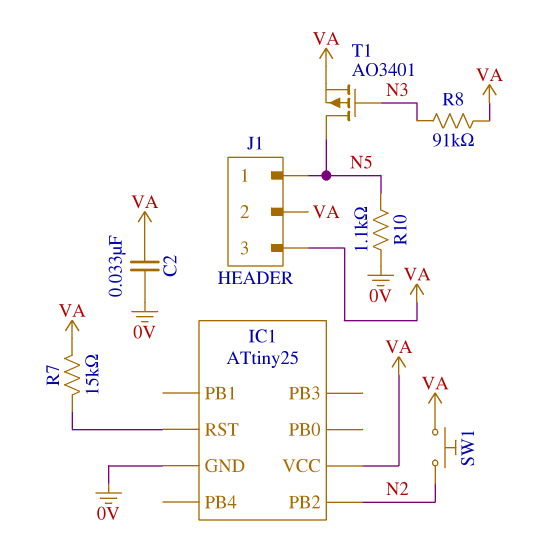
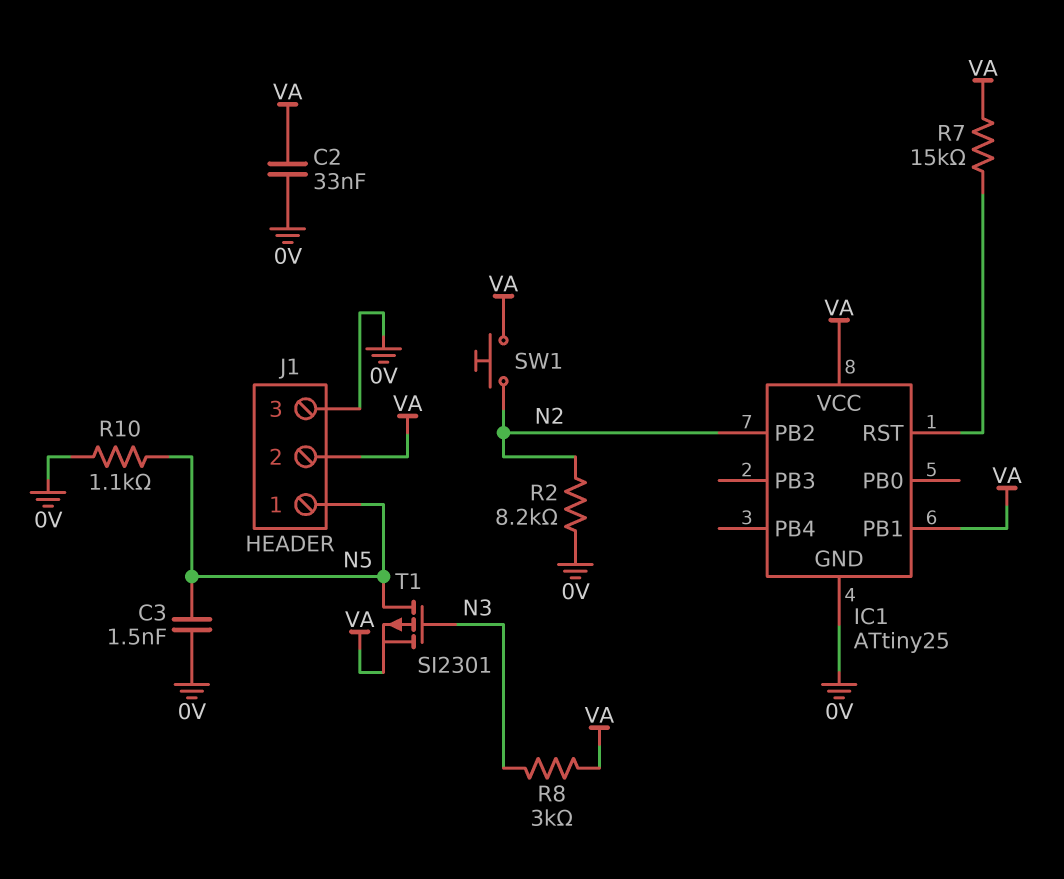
C3: none -> 1.5nF (0V, N5)
IC1 pin PB1: none -> VA
J1 pin 3: VA -> 0V
R2: none -> 8.2k (0V, N2)
R8: 91k (N3, VA) -> 3k (N3, VA)
T1: PMOS AO3401 (G N3, D N5, S VA) -> PMOS SI2301 (G N3, D N5, S VA)

